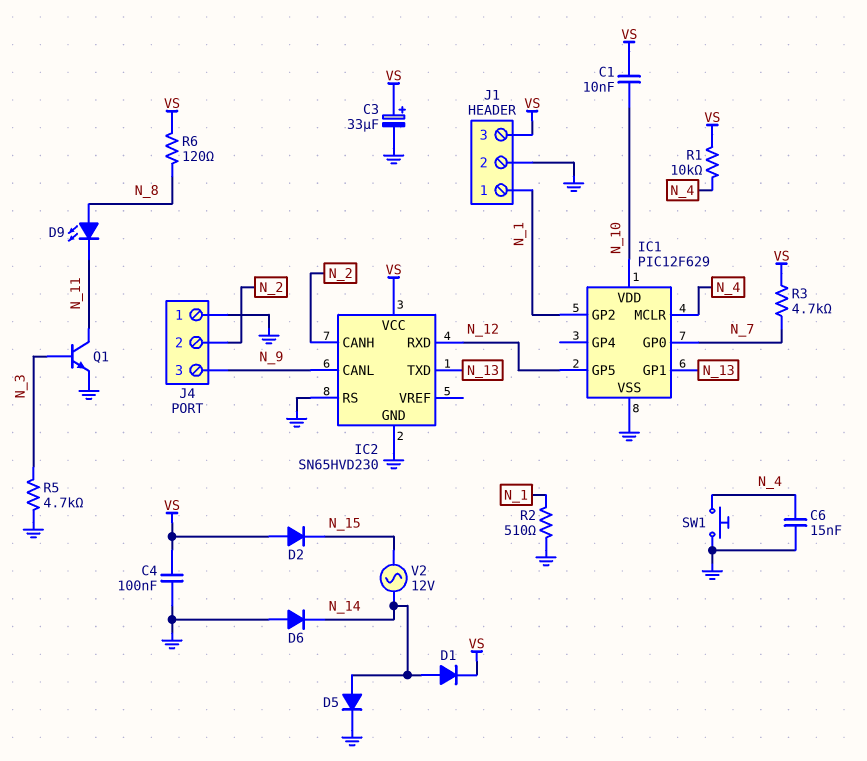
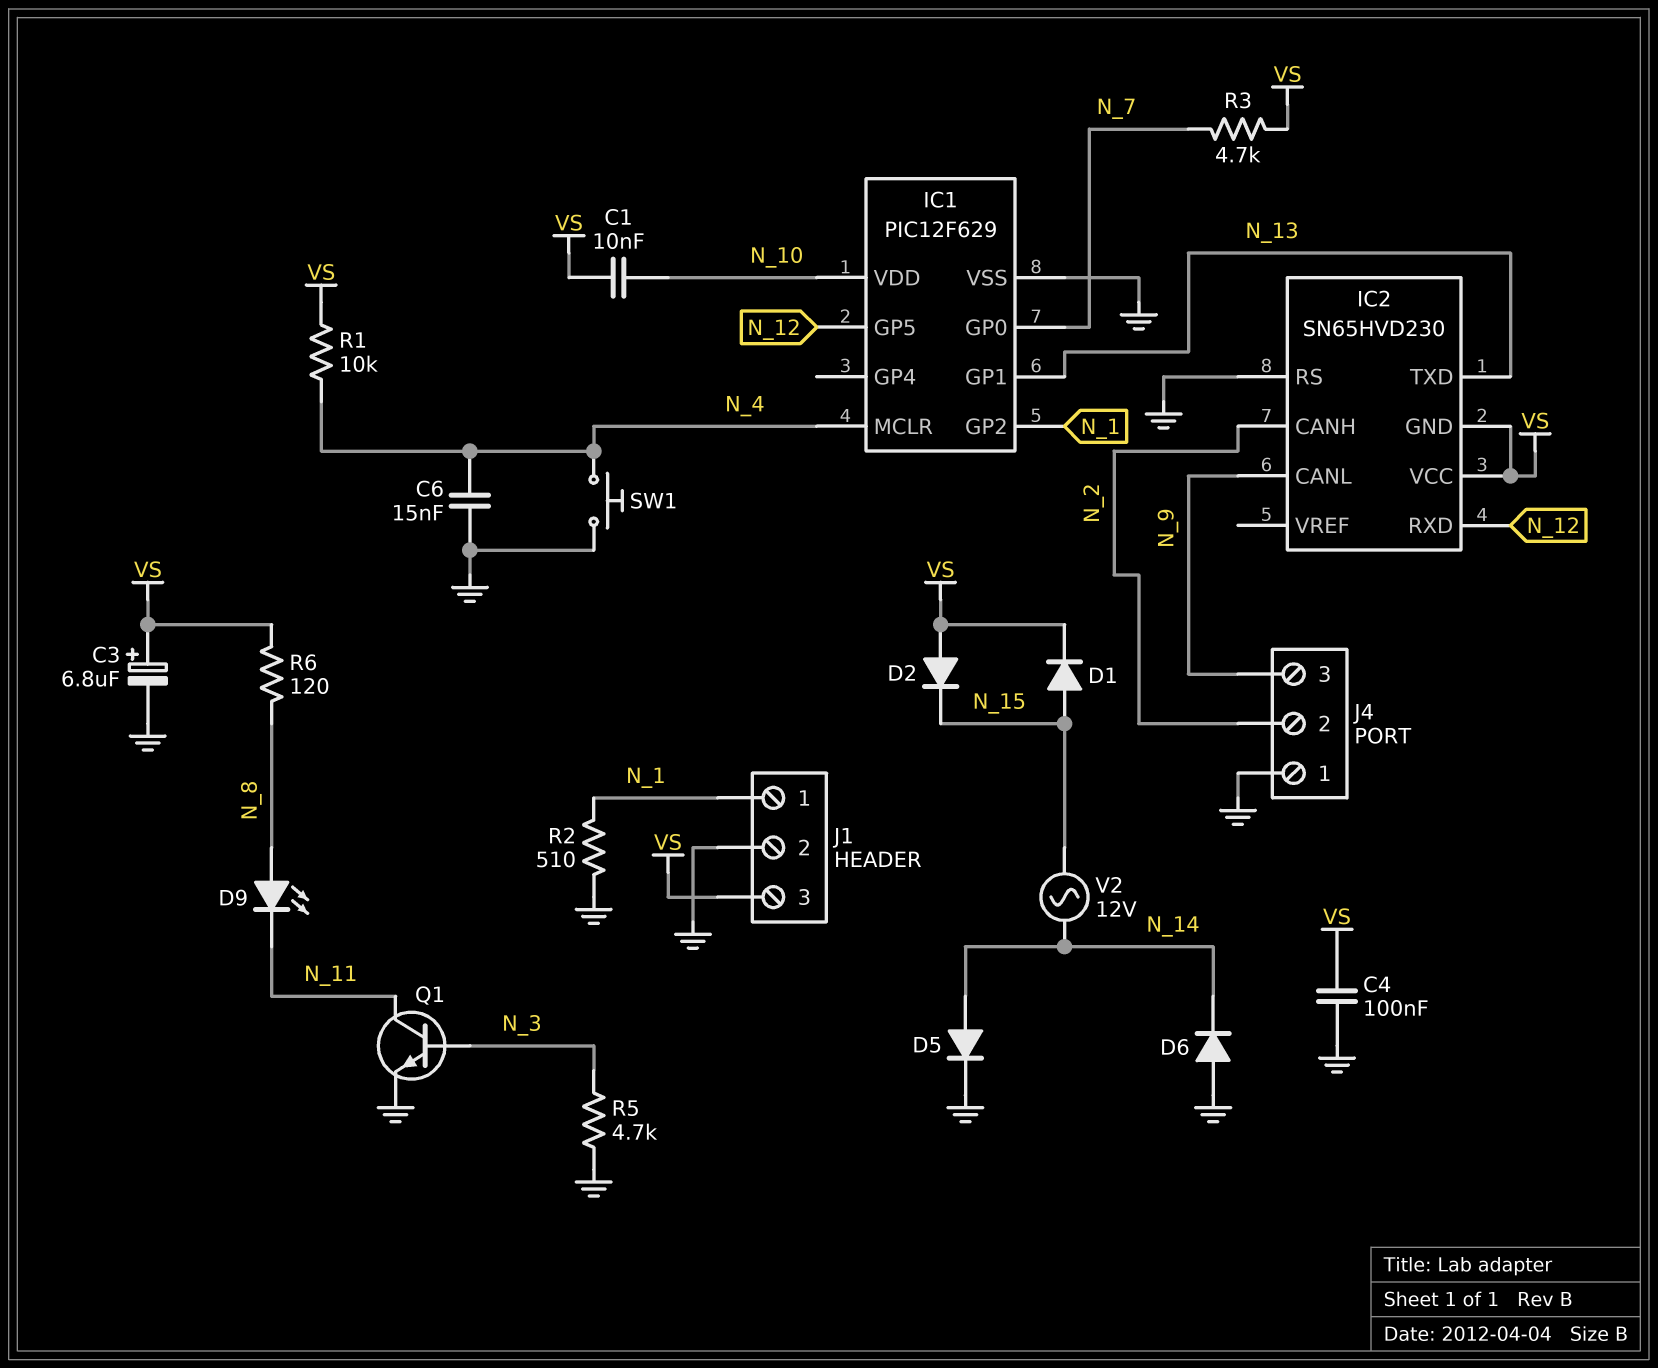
C3: 33uF (plus VS, minus GND) -> 6.8uF (plus VS, minus GND)
D1: diode (A N_14, K VS) -> diode (A N_15, K VS)
IC2 pin GND: GND -> VS

